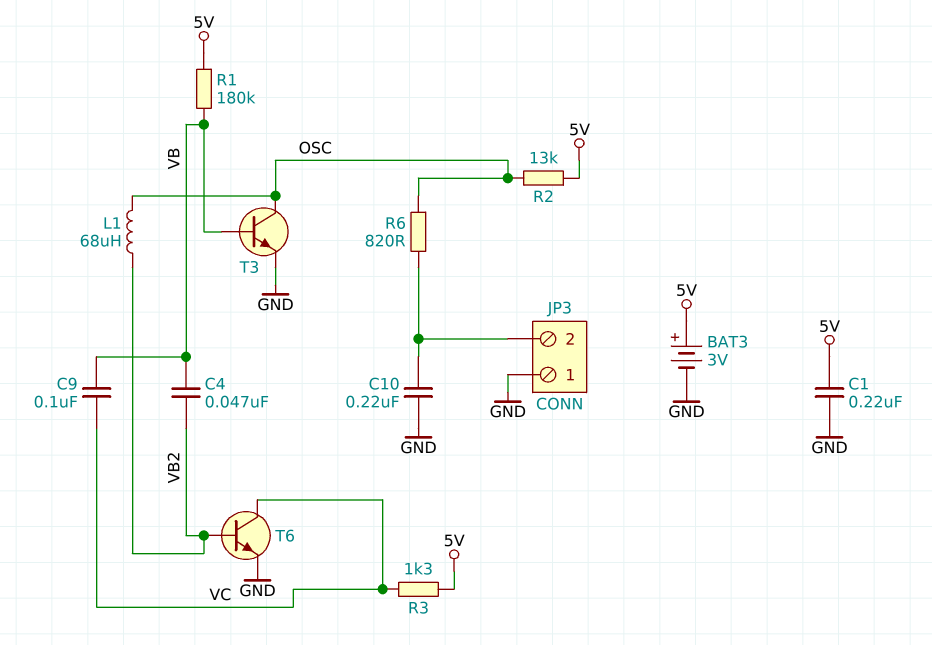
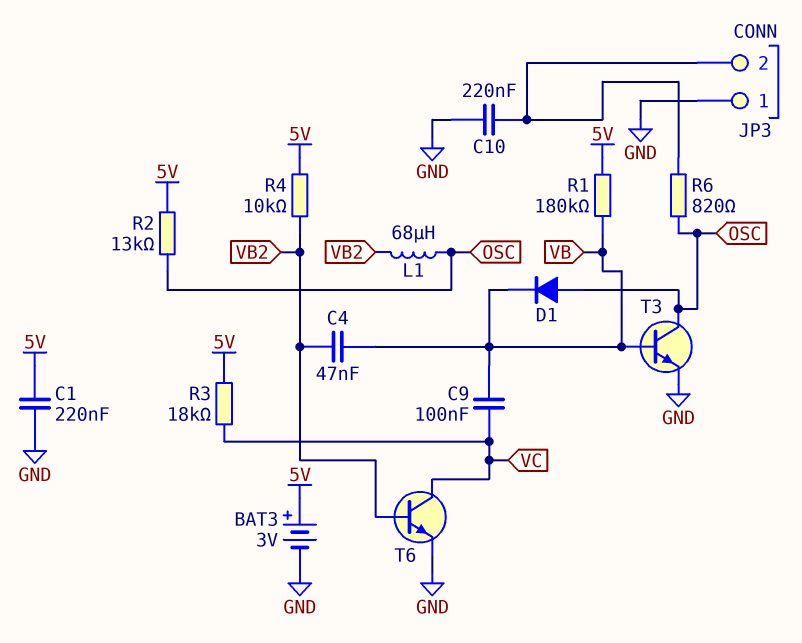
D1: none -> diode (A OSC, K VB)
R3: 1.3k (5V, VC) -> 18k (5V, VC)
R4: none -> 10k (5V, VB2)

